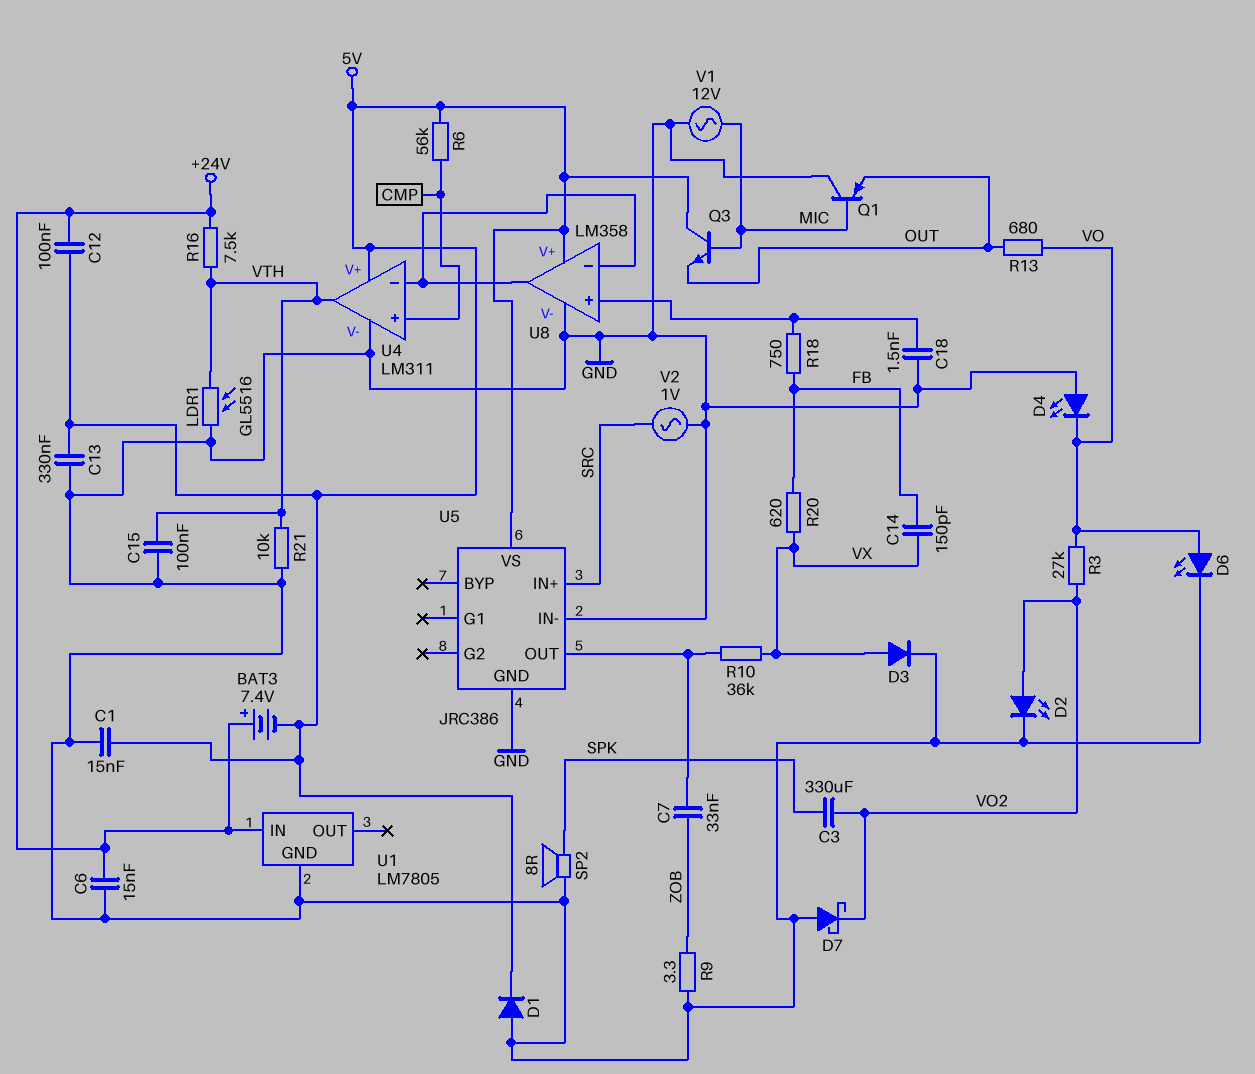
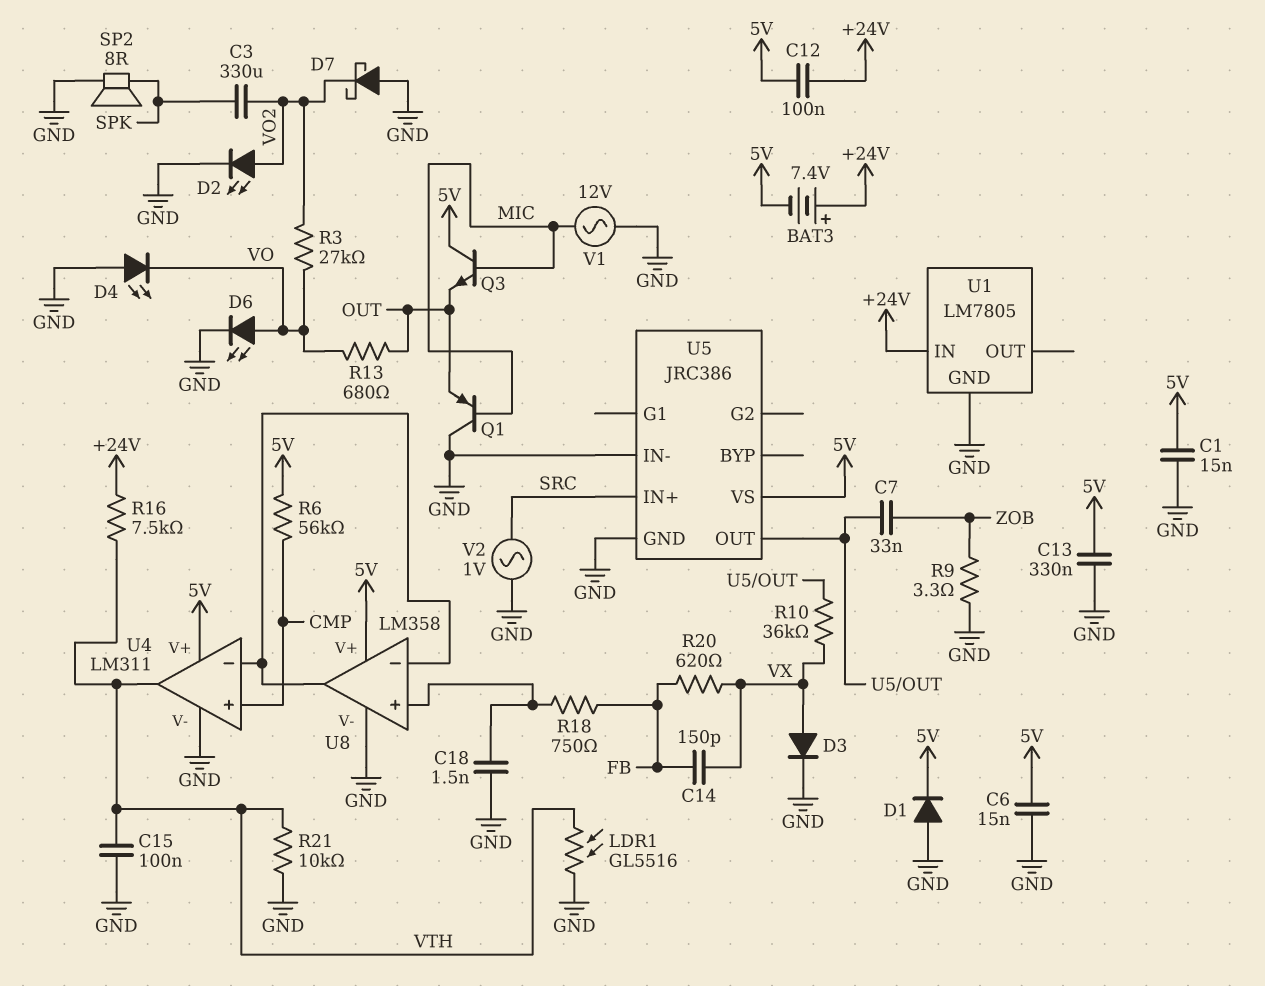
C6: 15nF (+24V, GND) -> 15nF (5V, GND)

